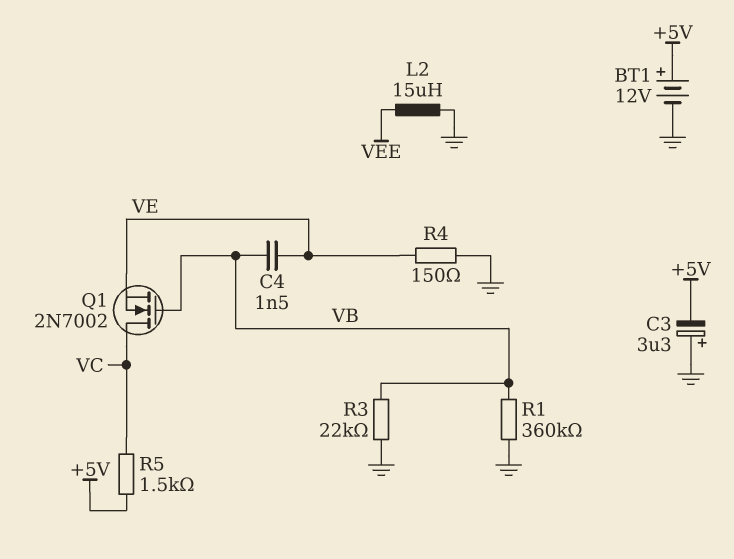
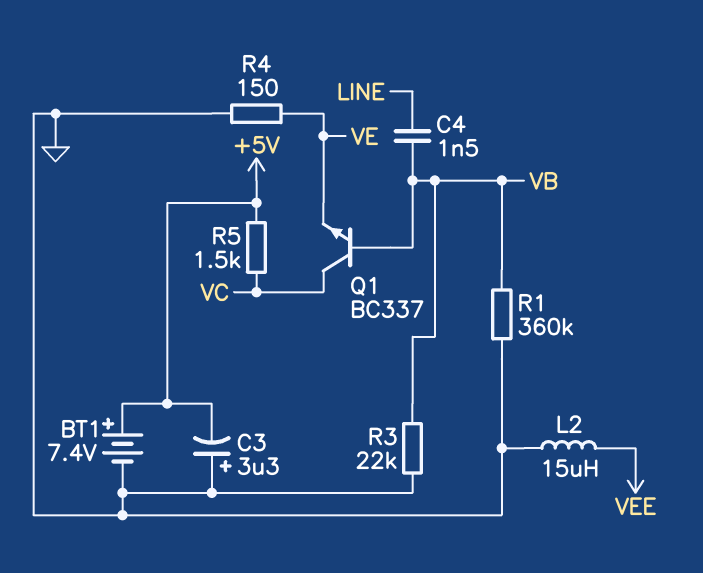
BT1: 12V (plus +5V, minus GND) -> 7.4V (plus +5V, minus GND)
C4: 1.5nF (VB, VE) -> 1.5nF (LINE, VB)
Q1: NMOS 2N7002 (G VB, D VC, S VE) -> NPN BC337 (B VB, C VC, E VE)

